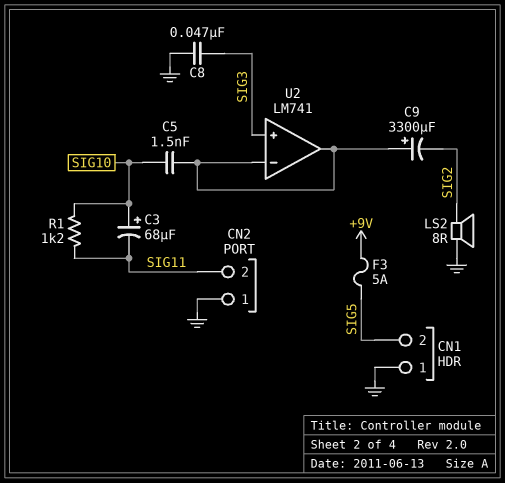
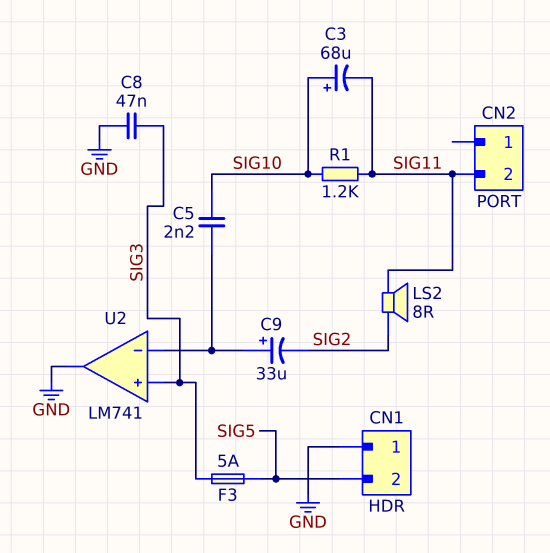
C5: 1.5nF (SIG10, U2/in-) -> 2.2nF (SIG10, U2/in-)
C9: 3300uF (plus U2/in-, minus SIG2) -> 33uF (plus U2/in-, minus SIG2)
CN2 pin 1: GND -> none
F3: 5A (+9V, SIG5) -> 5A (SIG3, SIG5)
LS2: speaker 8R (GND, SIG2) -> speaker 8R (SIG2, SIG11)
U2 pin out: U2/in- -> GND

